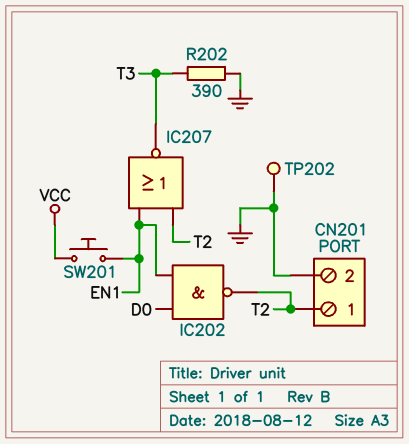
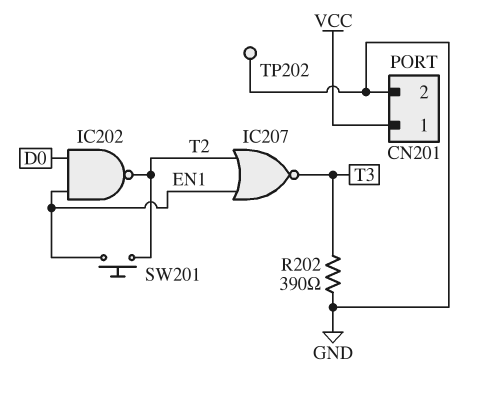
CN201 pin 1: T2 -> VCC
SW201: button (EN1, VCC) -> button (EN1, T2)

